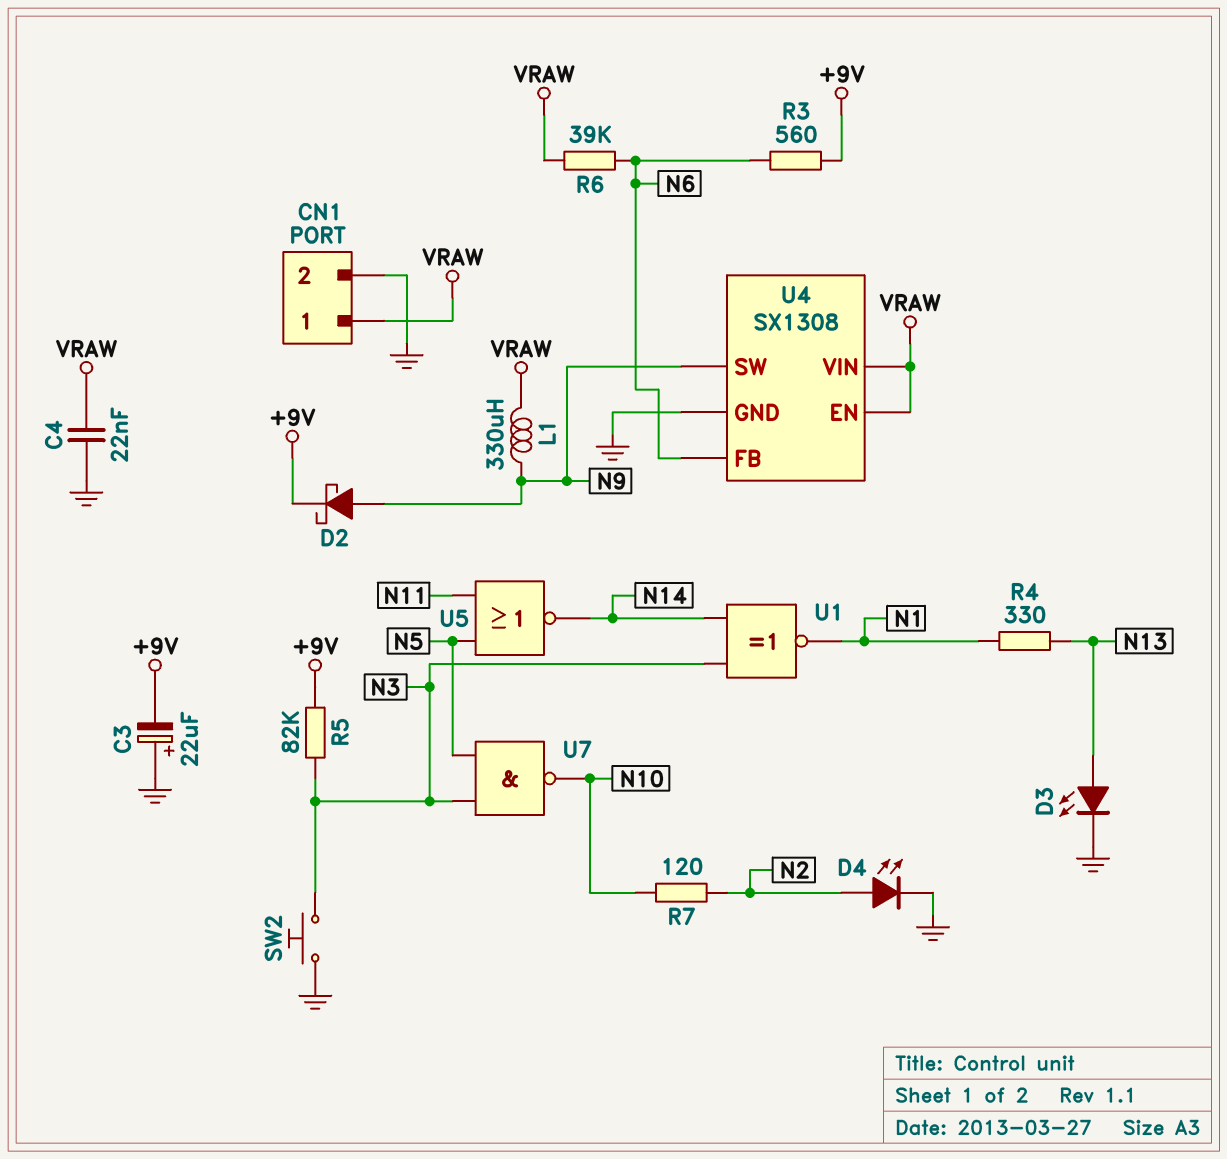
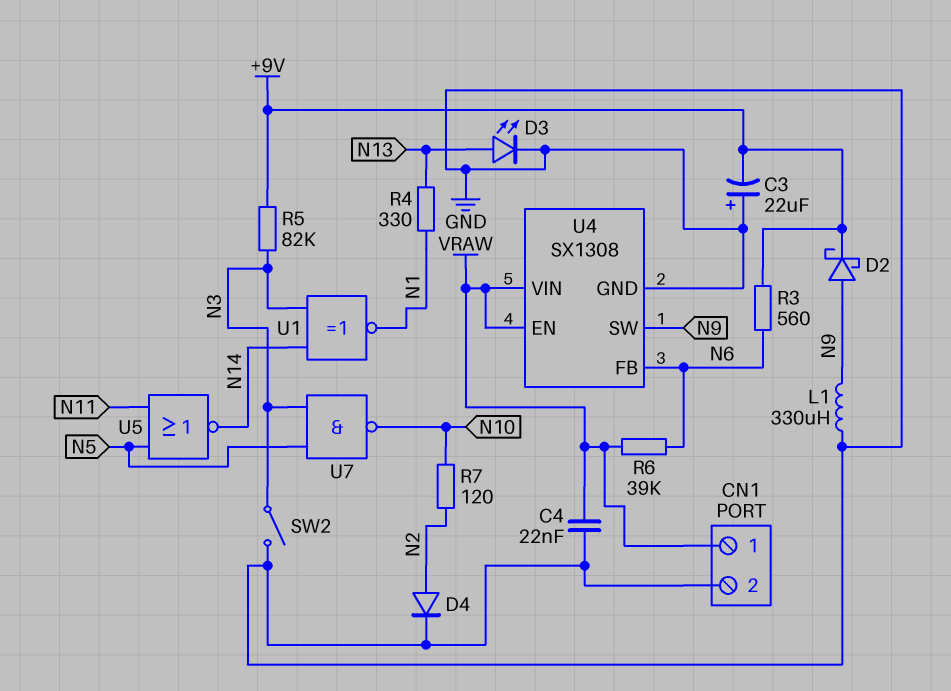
D4: LED (A N2, K GND) -> diode (A N2, K GND)
L1: 330uH (N9, VRAW) -> 330uH (GND, N9)
SW2: button (GND, N3) -> switch (GND, N3)

